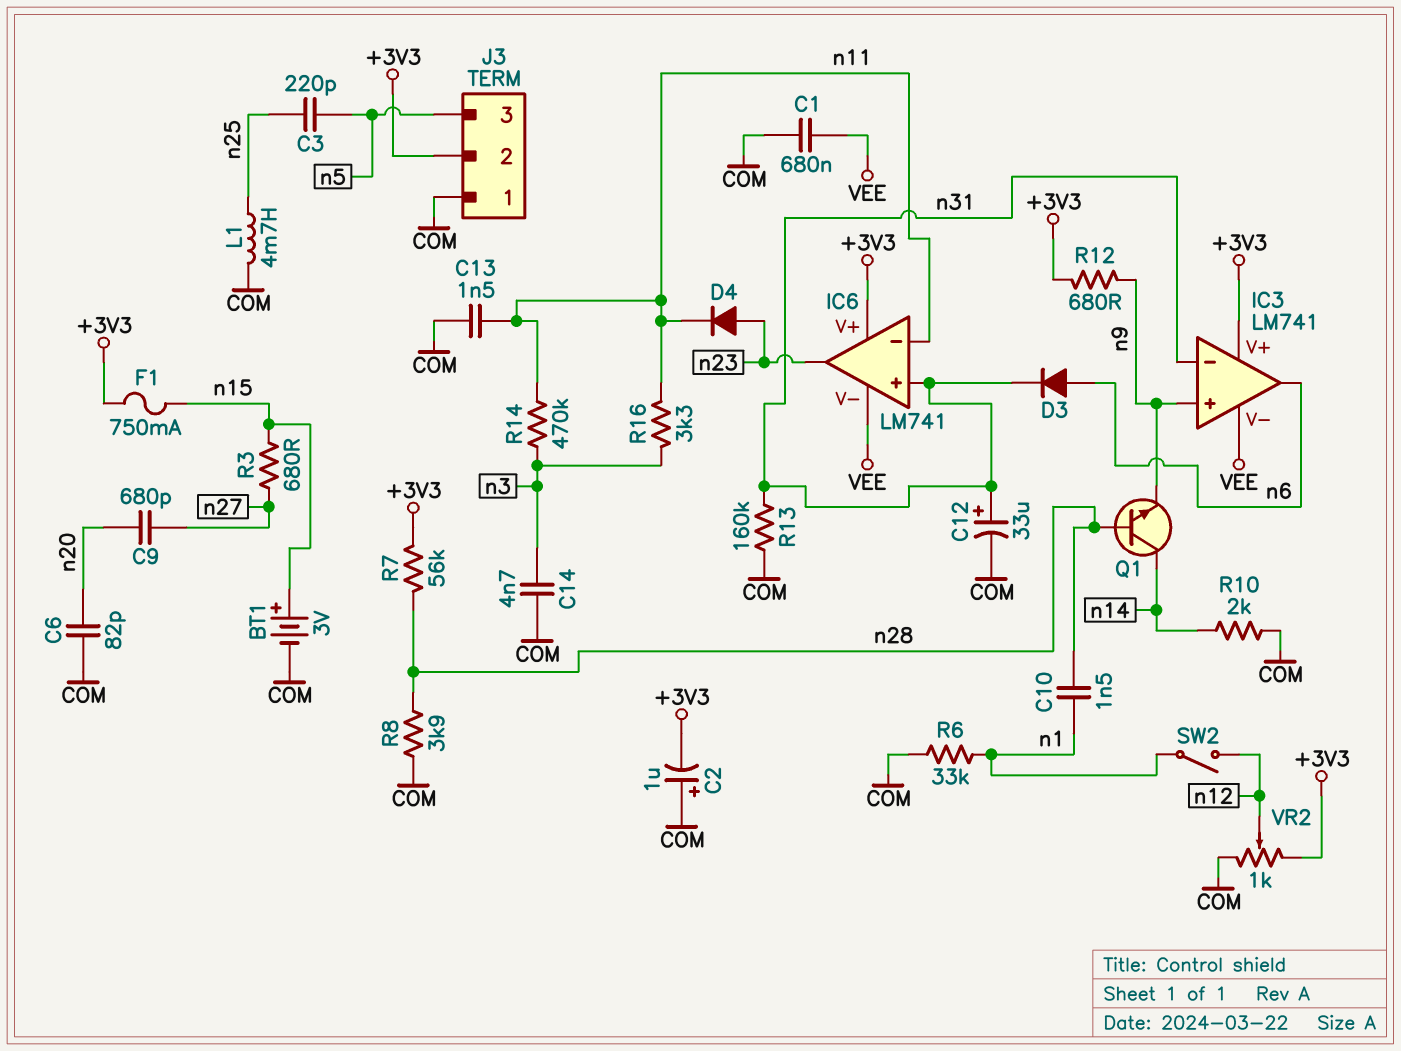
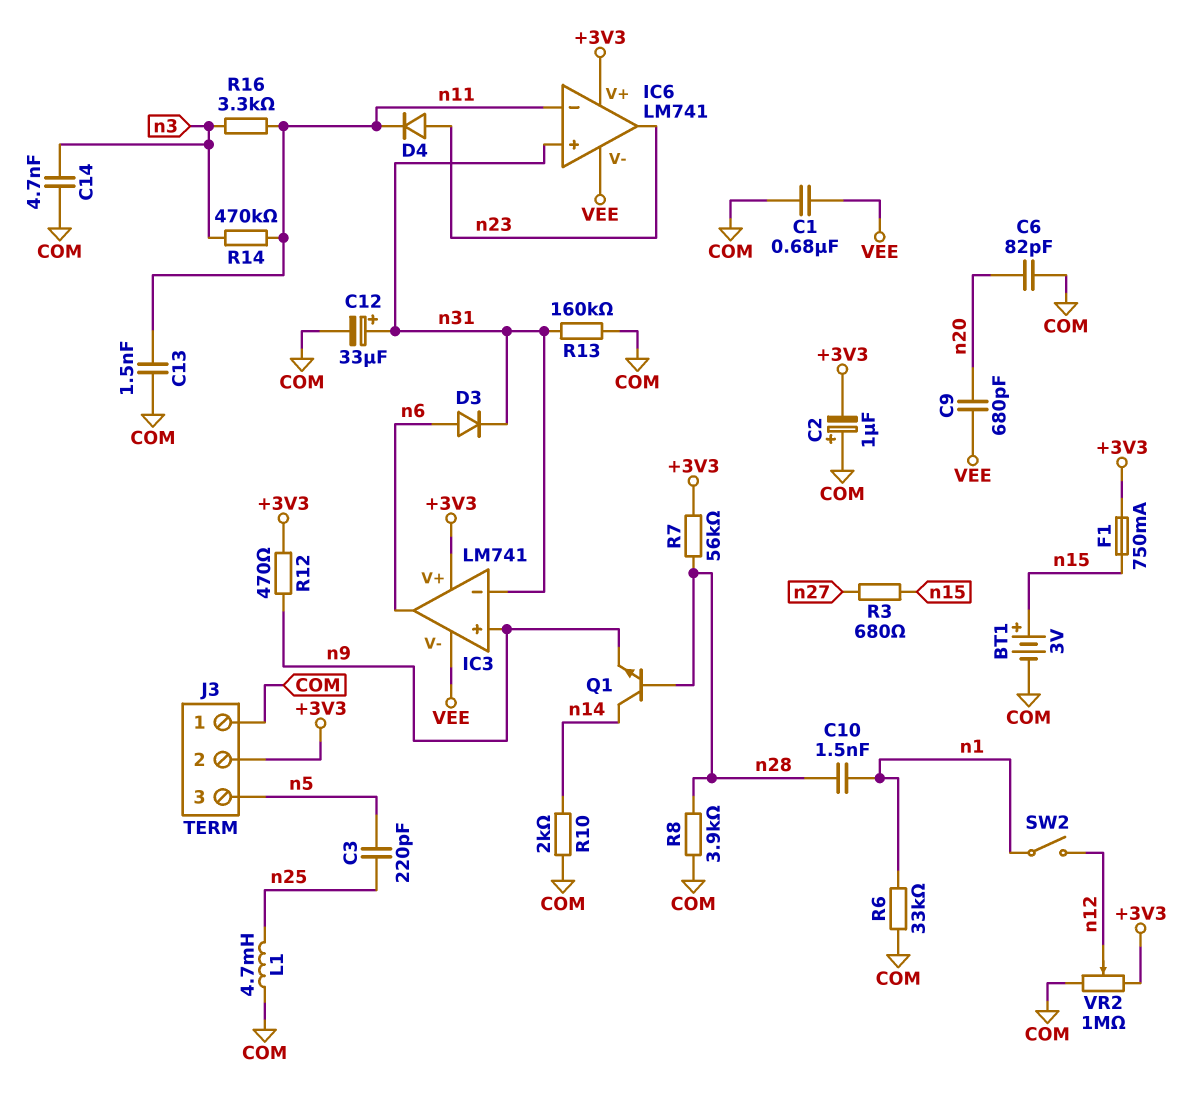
C9: 680pF (n20, n27) -> 680pF (VEE, n20)
R12: 680 (+3V3, n9) -> 470 (+3V3, n9)
VR2: 1k (+3V3, COM, wiper n12) -> 1M (+3V3, COM, wiper n12)

